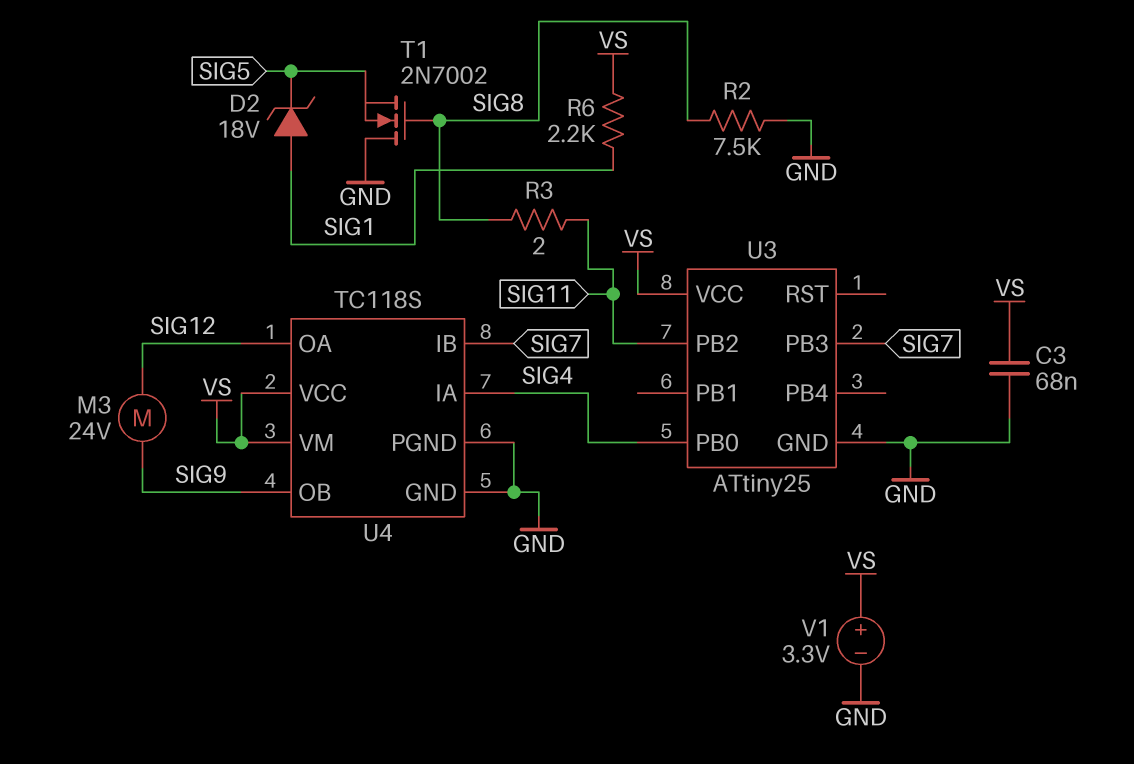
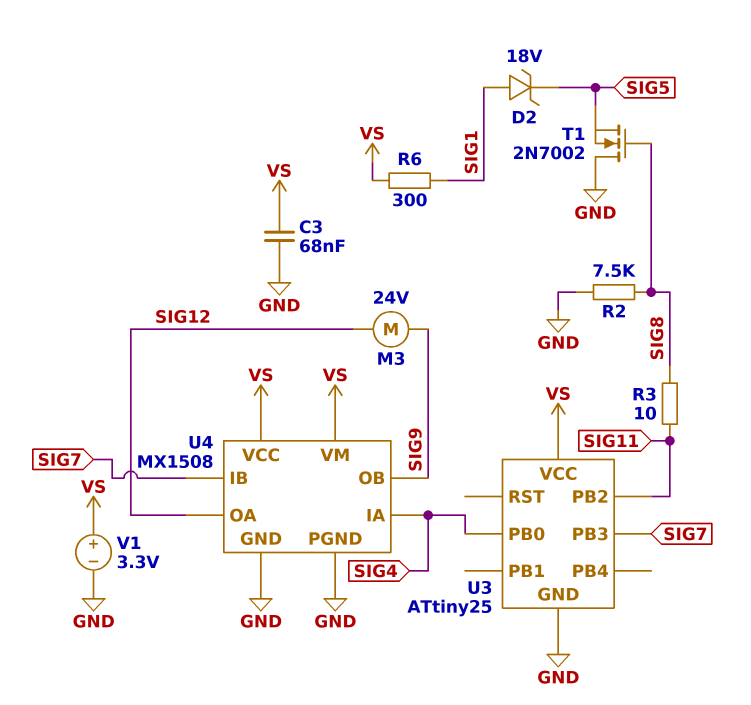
R3: 2 (SIG8, SIG11) -> 10 (SIG8, SIG11)
R6: 2.2k (SIG1, VS) -> 300 (SIG1, VS)
U4: TC118S -> MX1508

